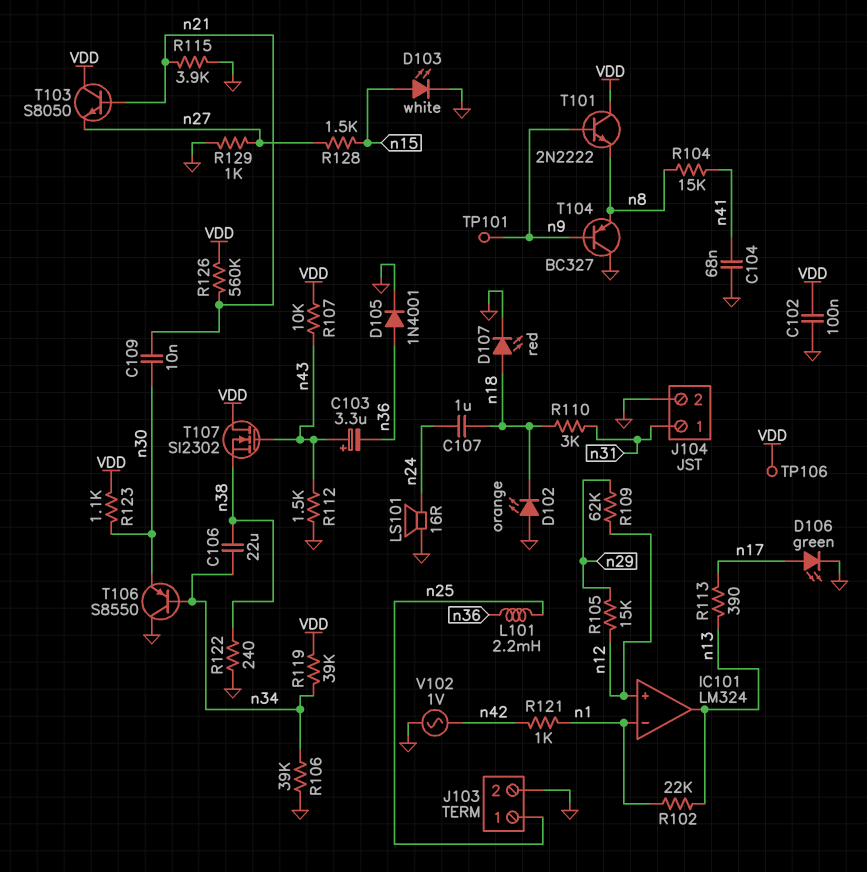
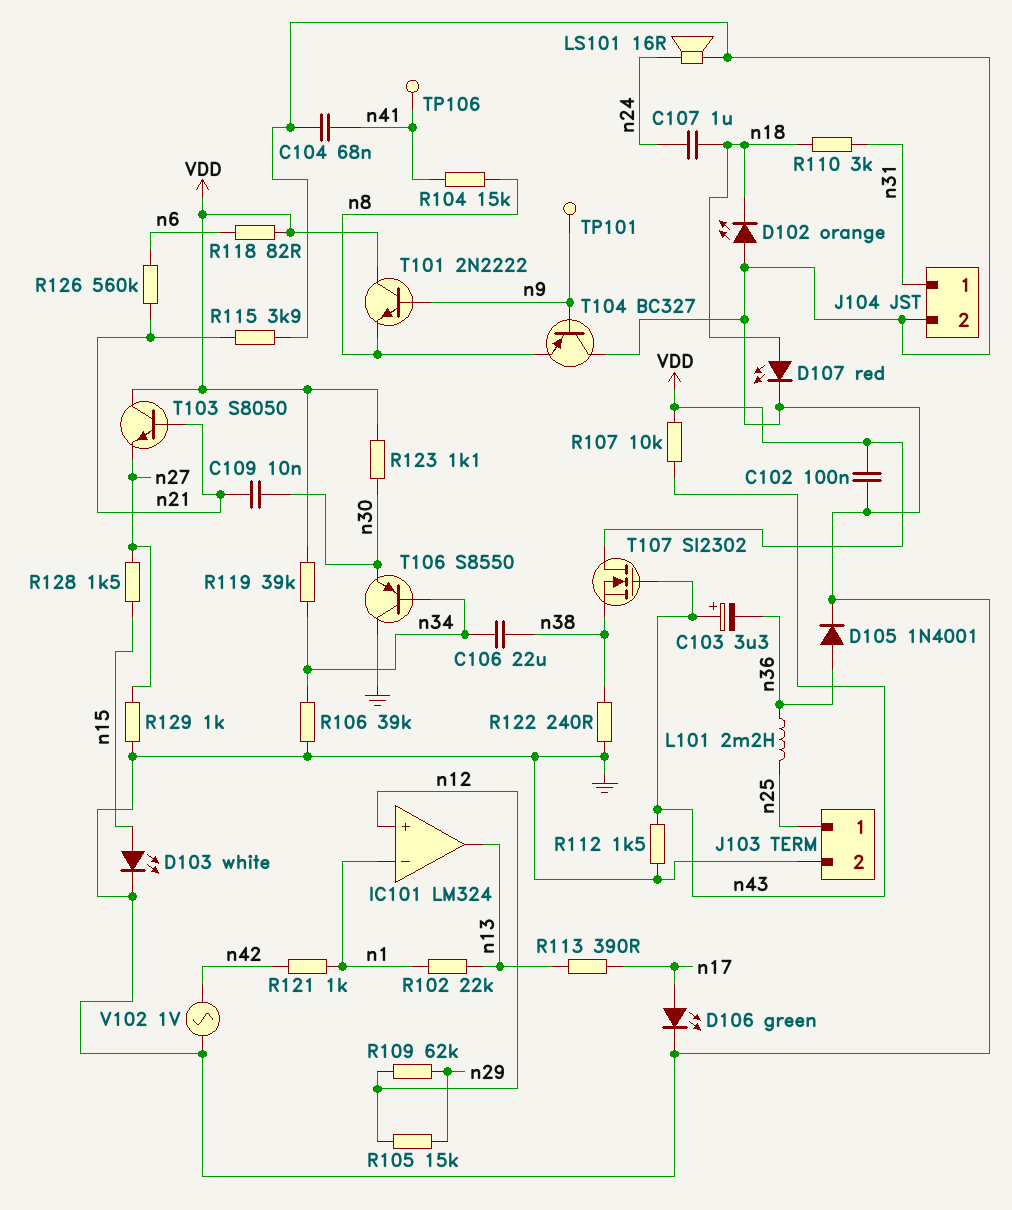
R118: none -> 82 (VDD, n6)
R126: 560k (VDD, n21) -> 560k (n6, n21)
TP106: test point (VDD) -> test point (n41)

